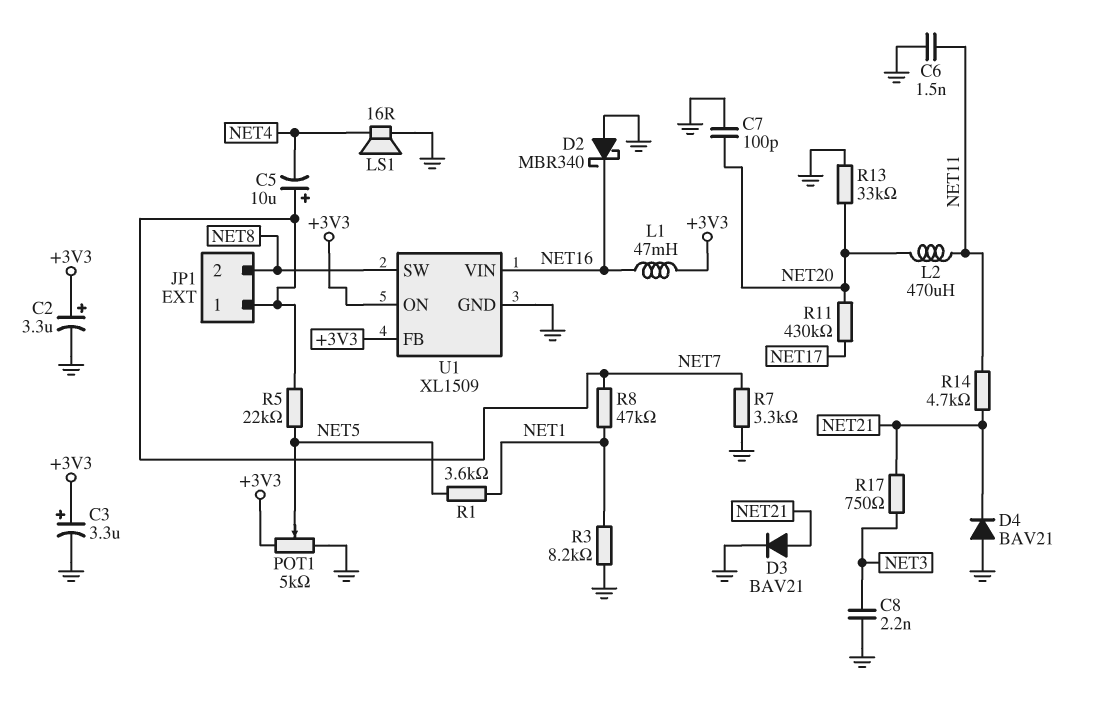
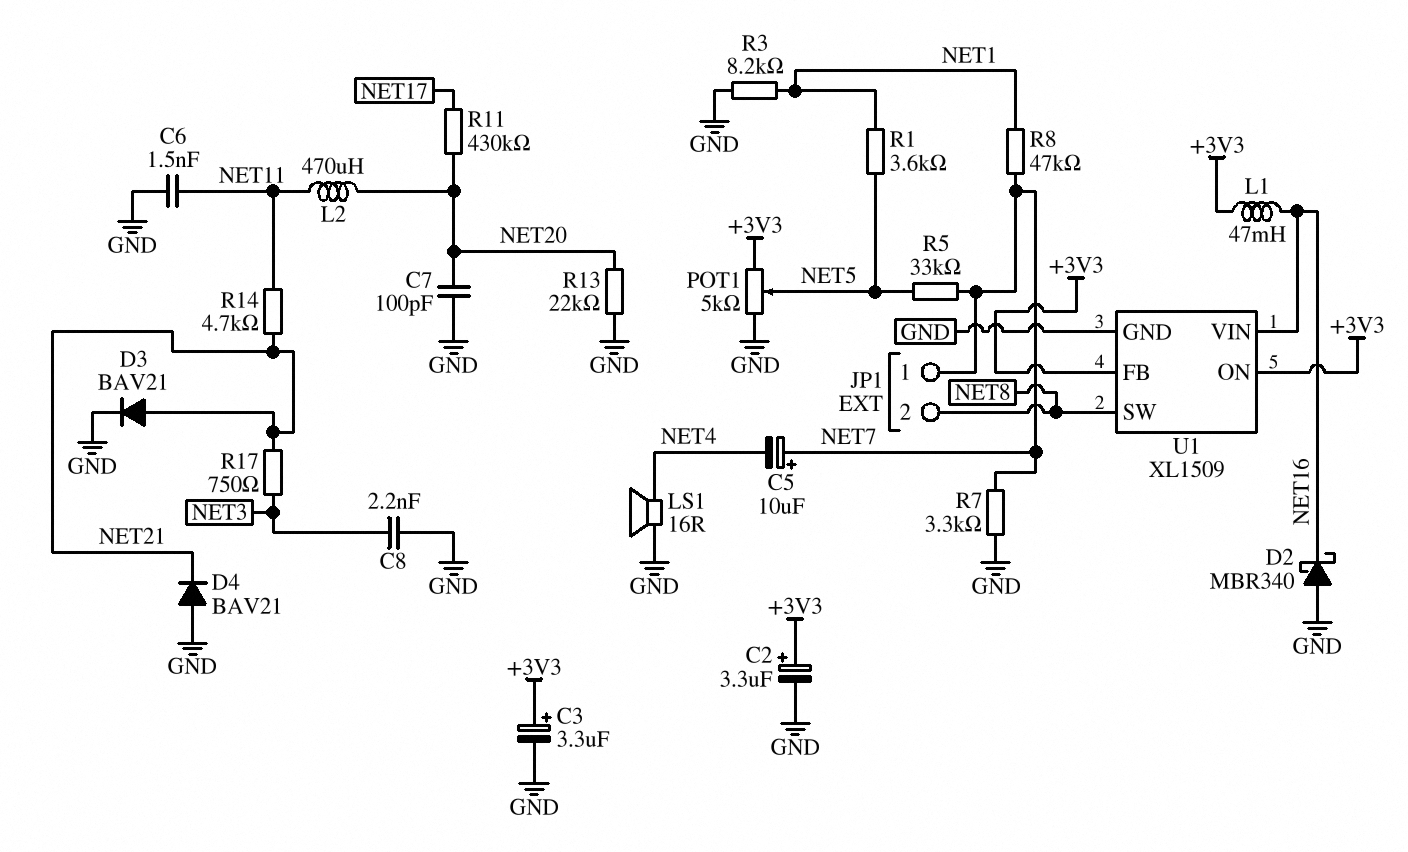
R5: 22k (NET5, NET7) -> 33k (NET5, NET7)
R13: 33k (GND, NET20) -> 22k (GND, NET20)

